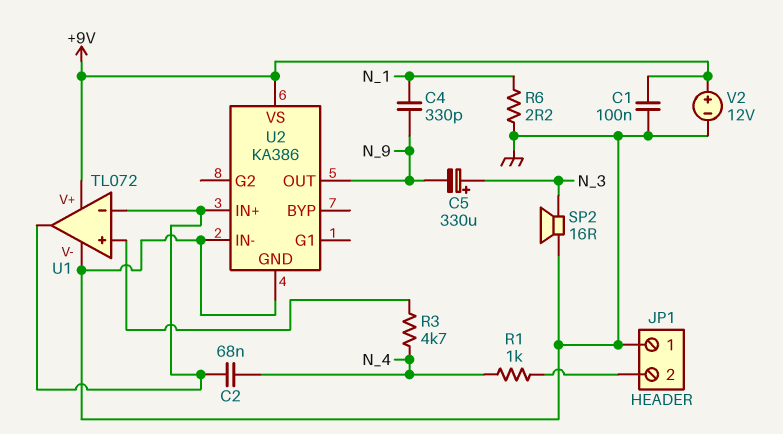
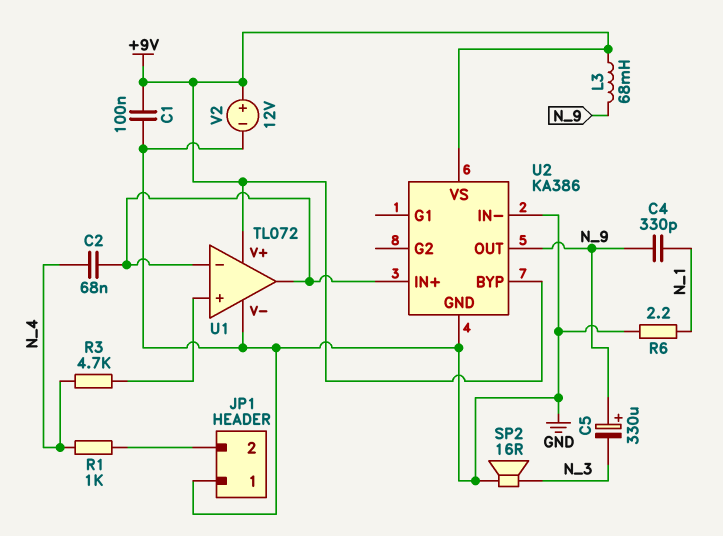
C5: 330uF (plus N_3, minus N_9) -> 330uF (plus N_9, minus N_3)
L3: none -> 68mH (+9V, N_9)
U2 pin BYP: none -> +9V

